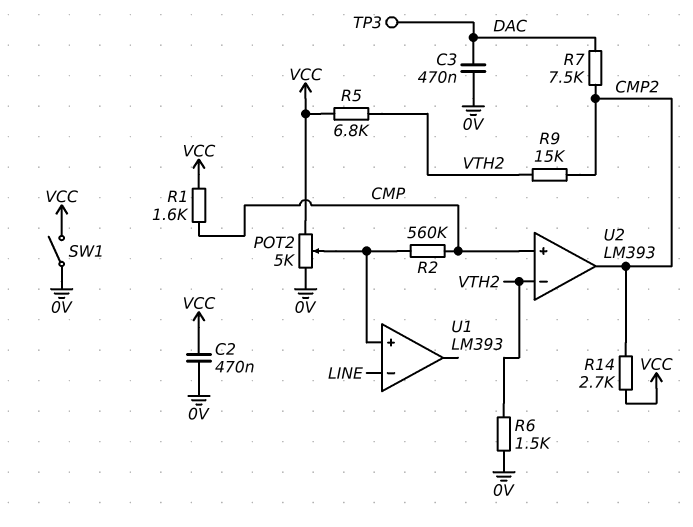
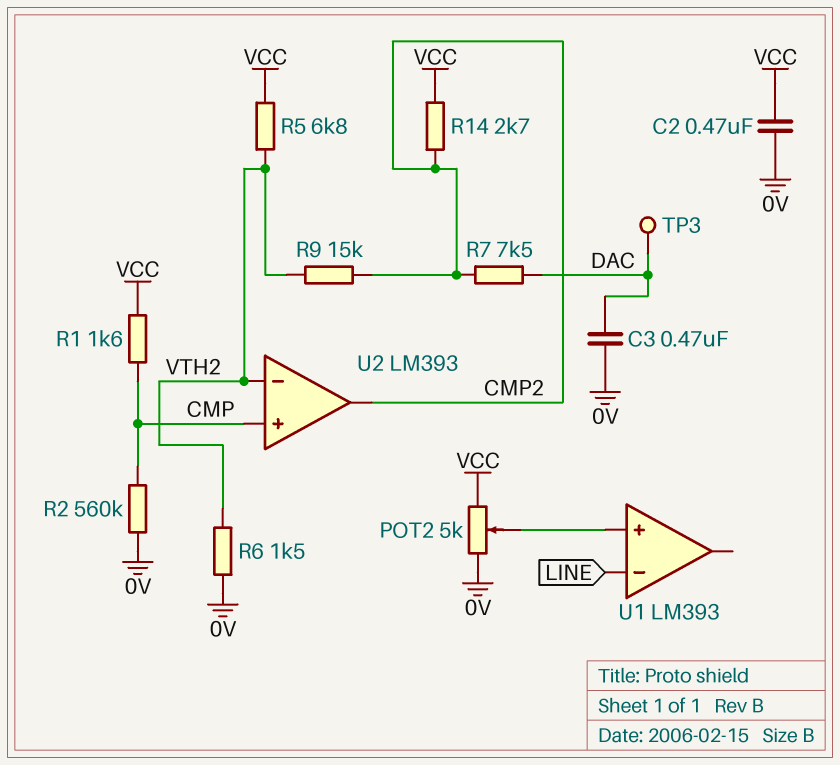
R2: 560k (CMP, U1/in+) -> 560k (0V, CMP)
SW1: switch (0V, VCC) -> none

